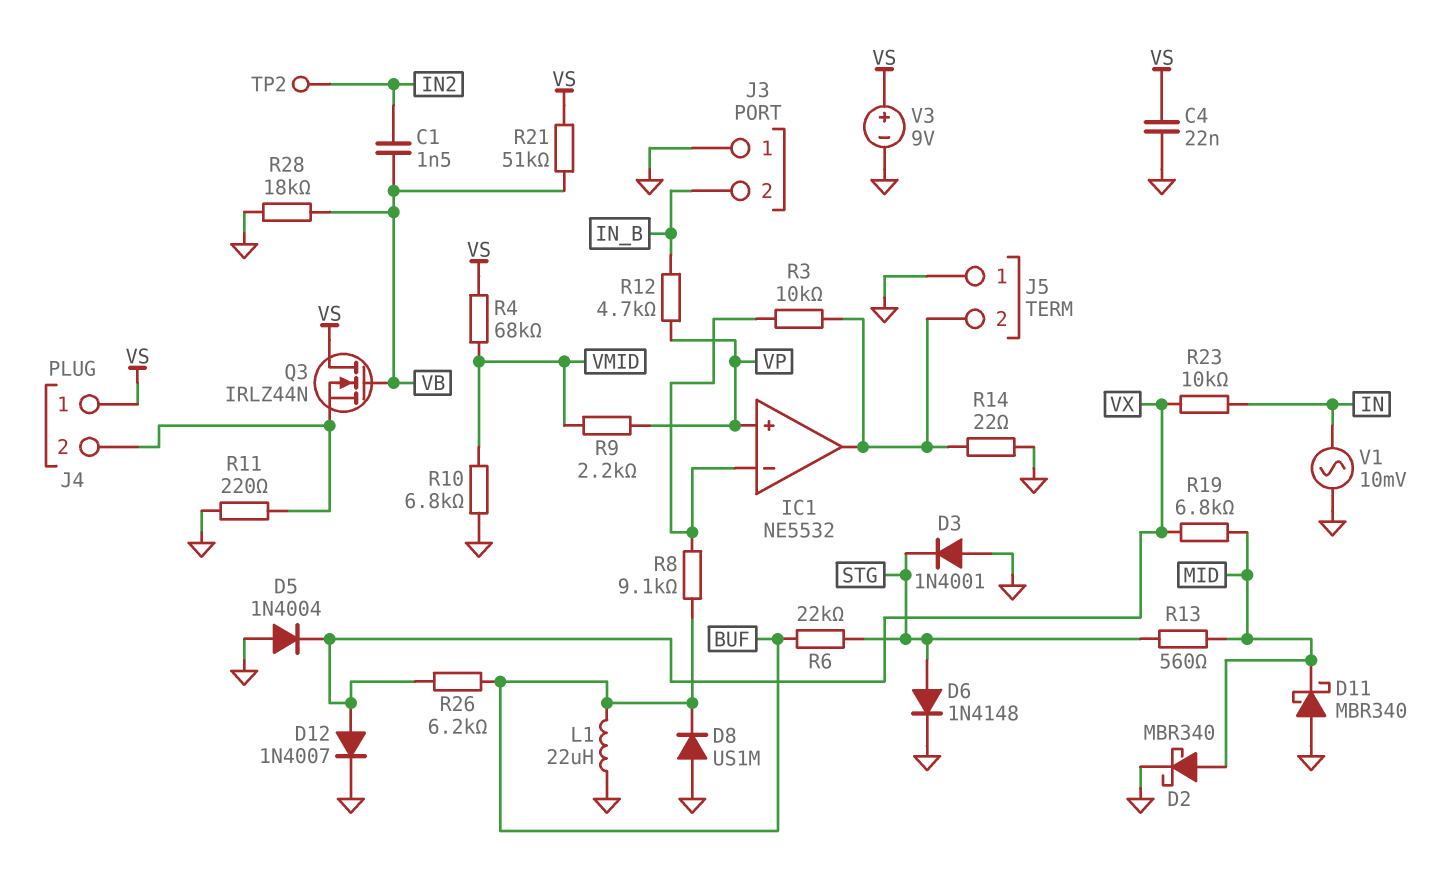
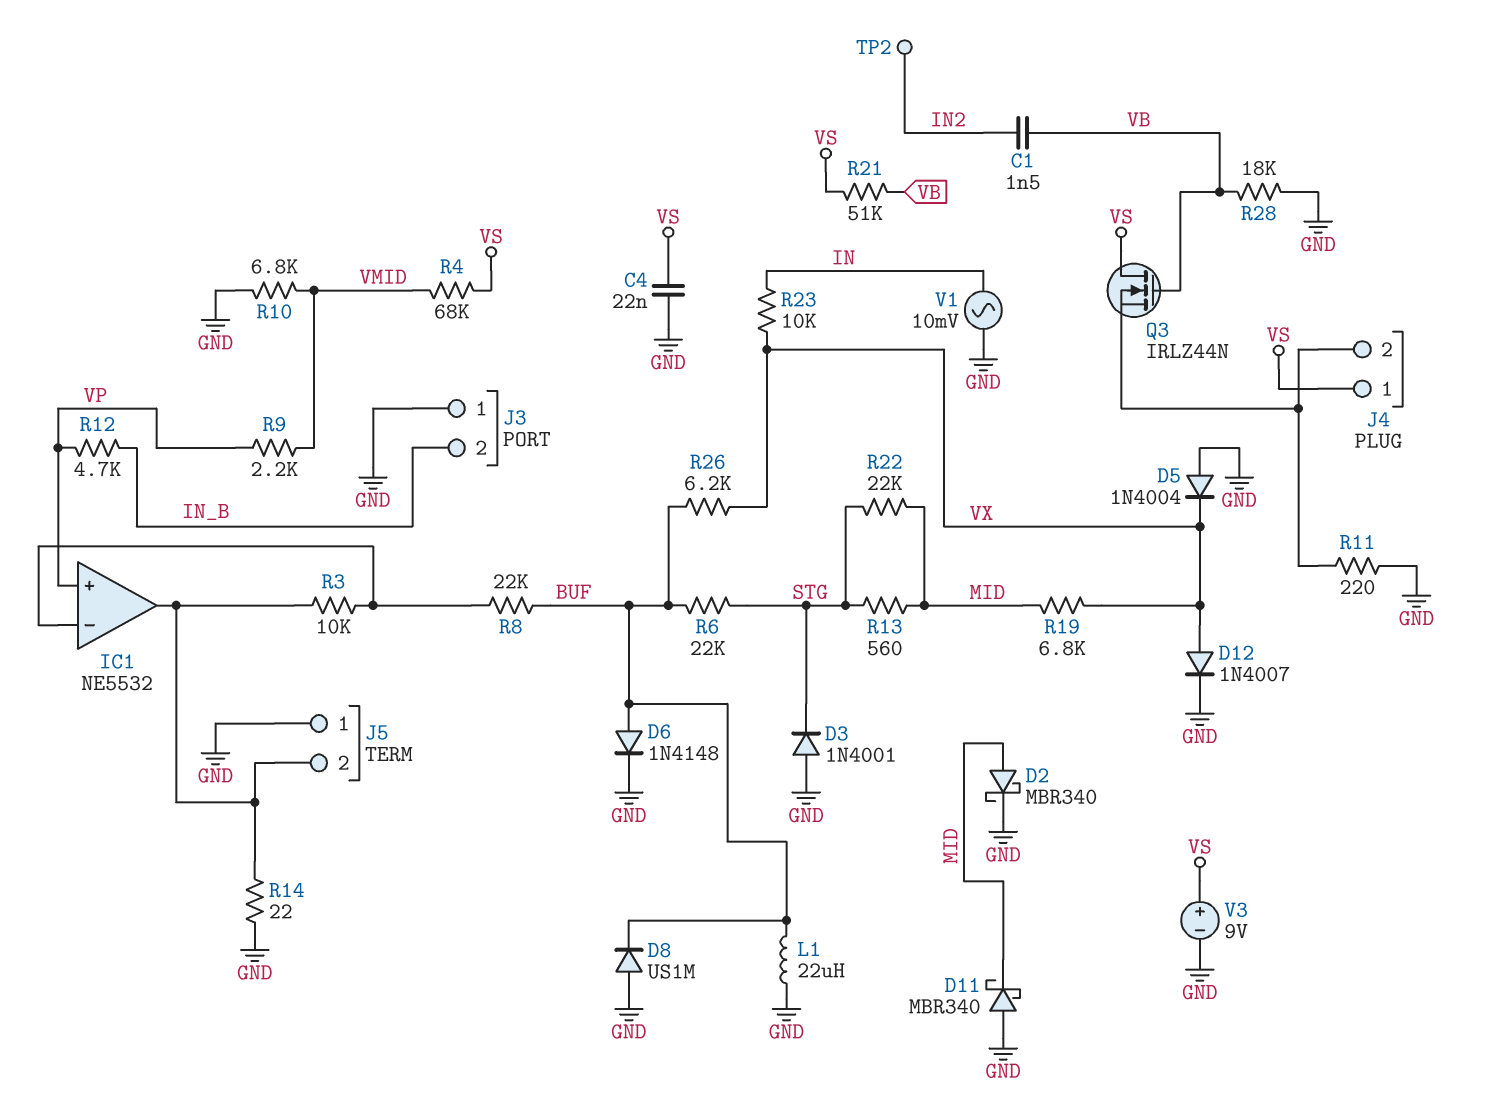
D6: diode 1N4148 (A STG, K GND) -> diode 1N4148 (A BUF, K GND)
R8: 9.1k (BUF, IC1/in-) -> 22k (BUF, IC1/in-)
R22: none -> 22k (MID, STG)

